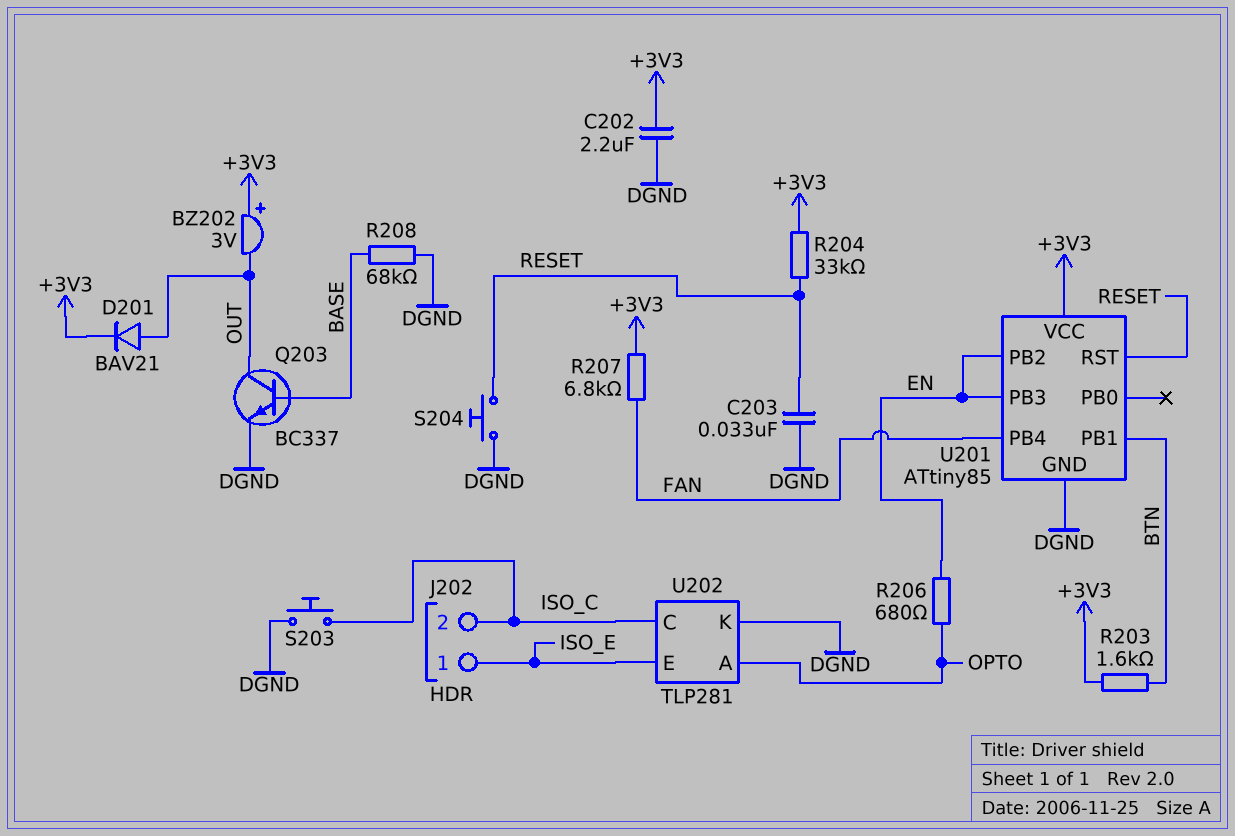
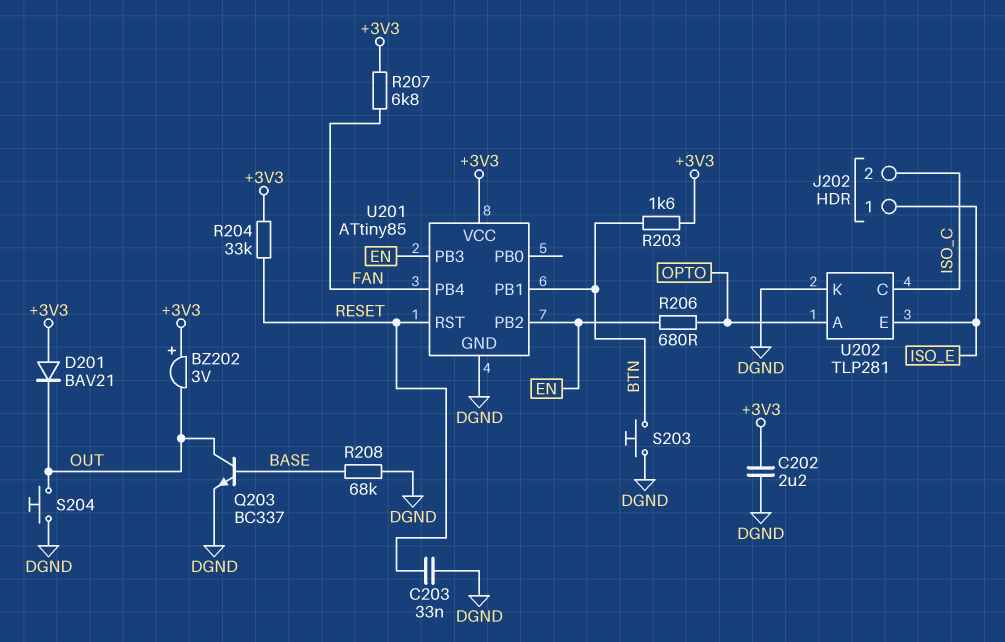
D201: diode BAV21 (A OUT, K +3V3) -> diode BAV21 (A +3V3, K OUT)
S203: button (DGND, ISO_C) -> button (BTN, DGND)
S204: button (DGND, RESET) -> button (DGND, OUT)

